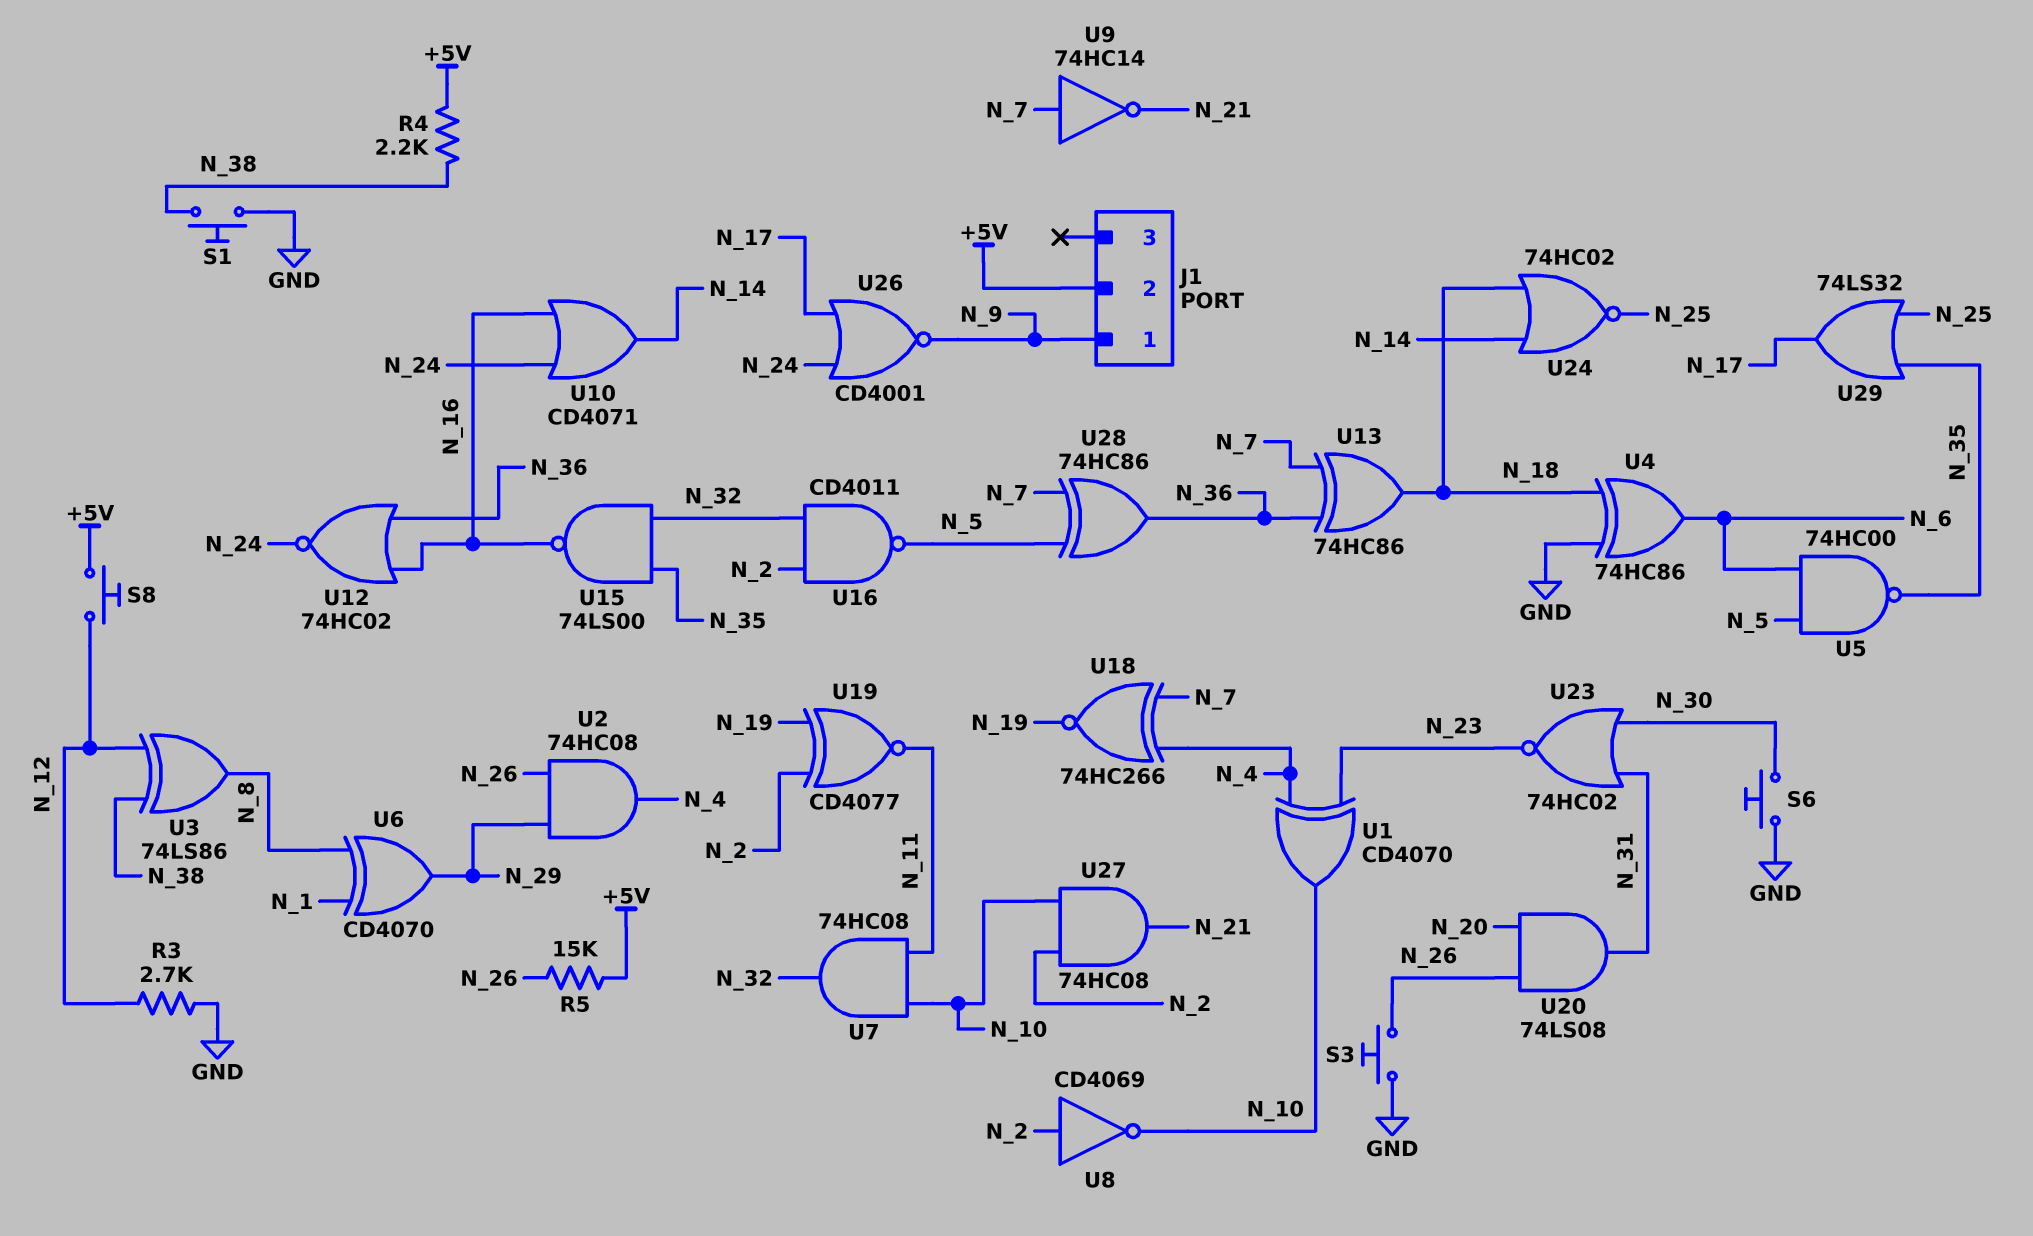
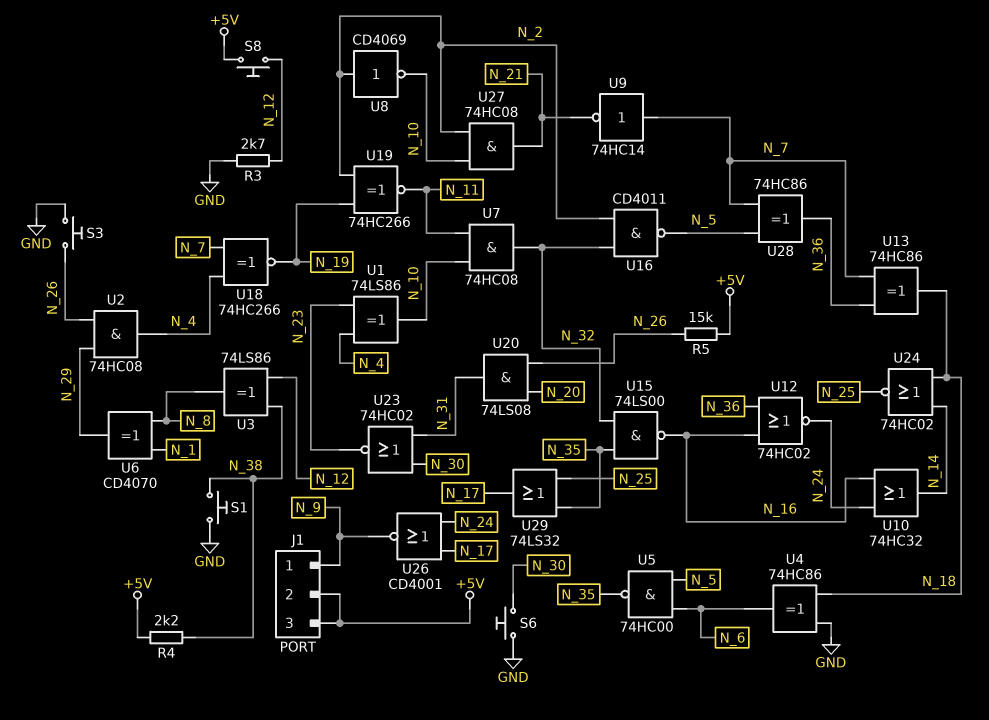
J1 pin 3: none -> +5V
U1: XOR CD4070 (in N_4, in N_23, out N_10) -> XOR 74LS86 (in N_4, in N_23, out N_10)
U10: OR CD4071 (in N_16, in N_24, out N_14) -> OR 74HC32 (in N_16, in N_24, out N_14)
U19: XNOR CD4077 (in N_2, in N_19, out N_11) -> XNOR 74HC266 (in N_2, in N_19, out N_11)

